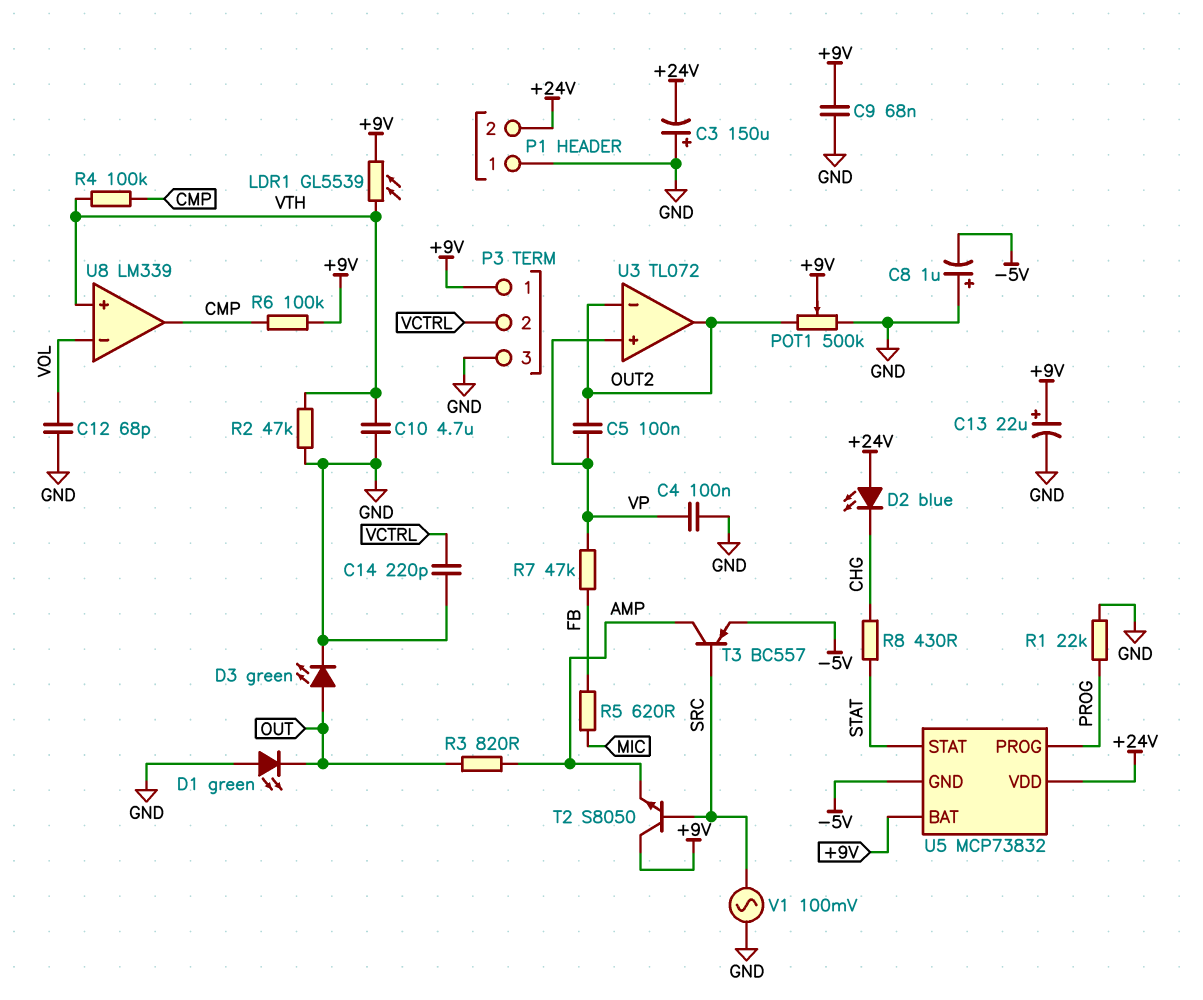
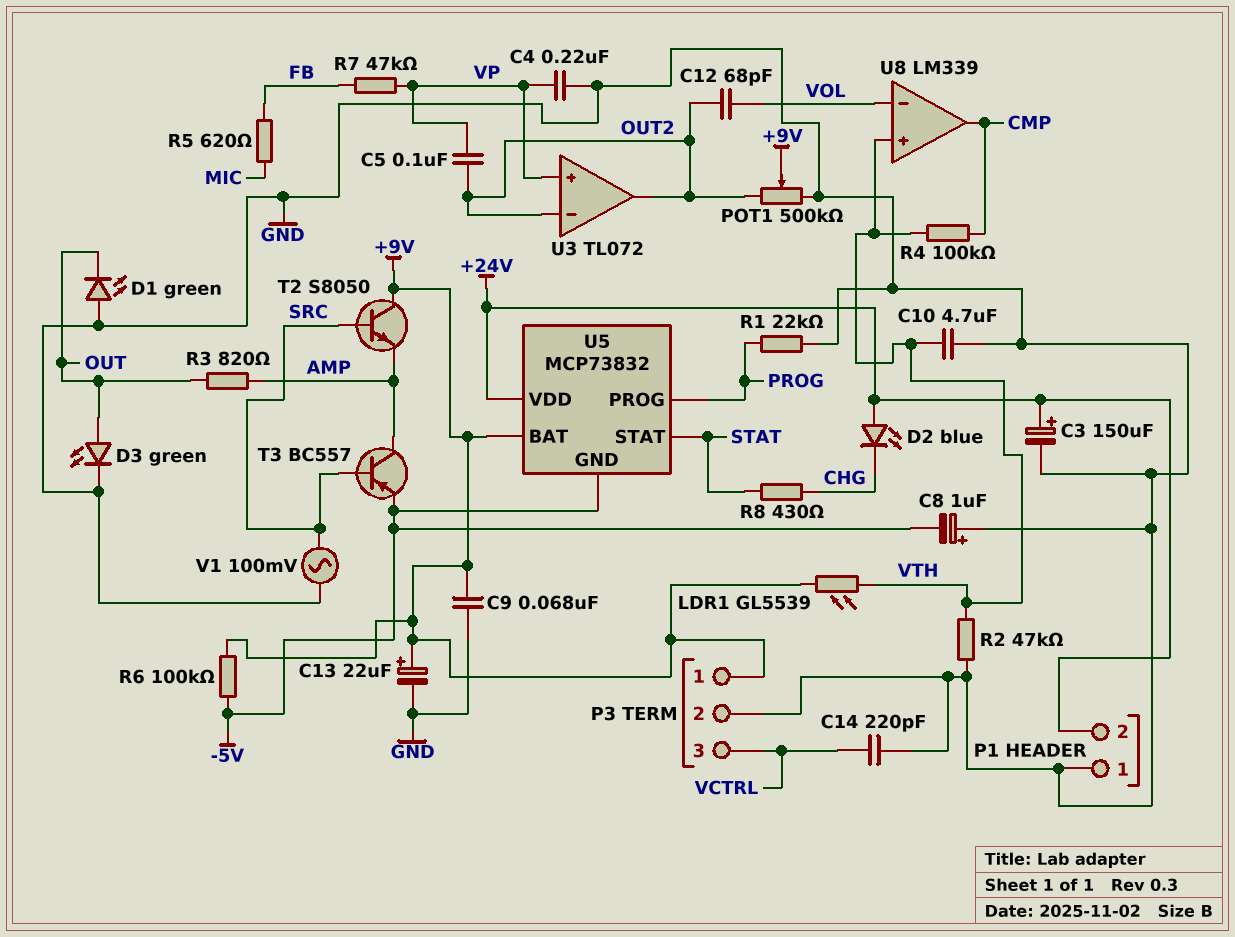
C3: 150uF (plus GND, minus +24V) -> 150uF (plus +24V, minus GND)
C4: 100nF (GND, VP) -> 220nF (GND, VP)
C12: 68pF (GND, VOL) -> 68pF (OUT2, VOL)
P3 pin 2: VCTRL -> GND
P3 pin 3: GND -> VCTRL
R6: 100k (+9V, CMP) -> 100k (+9V, -5V)

